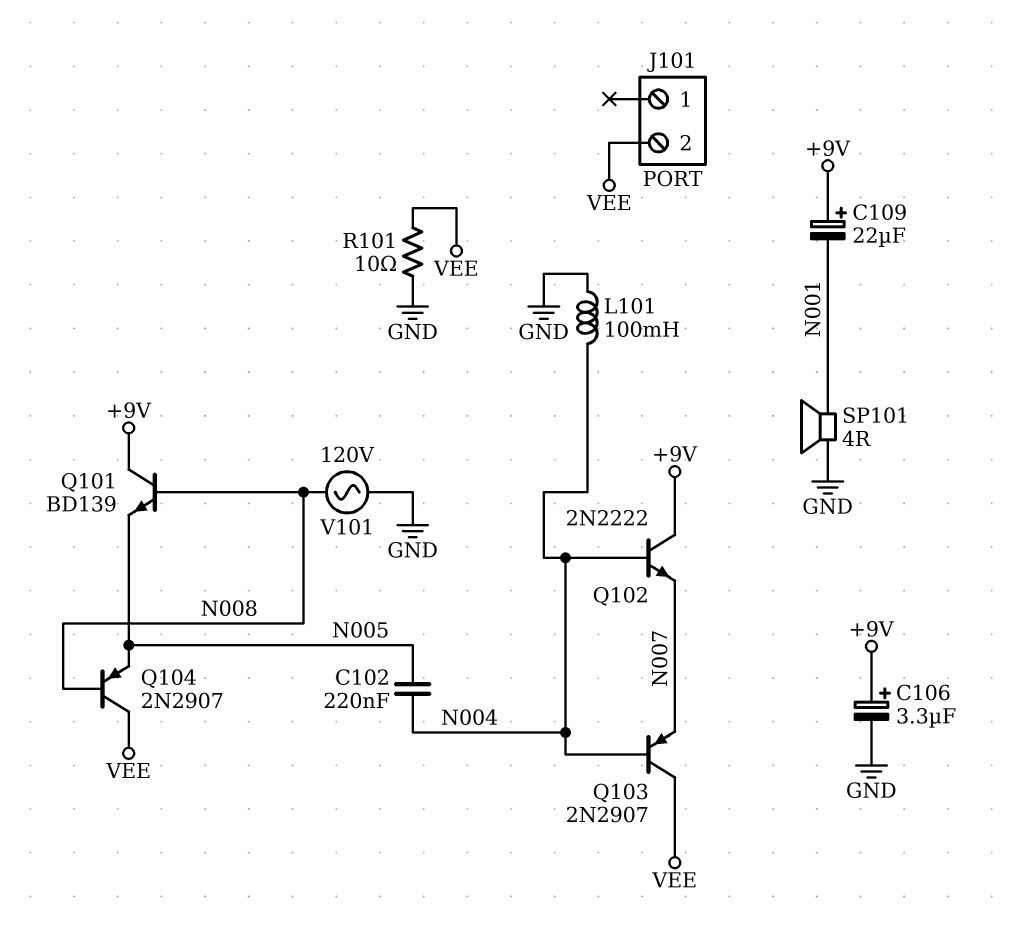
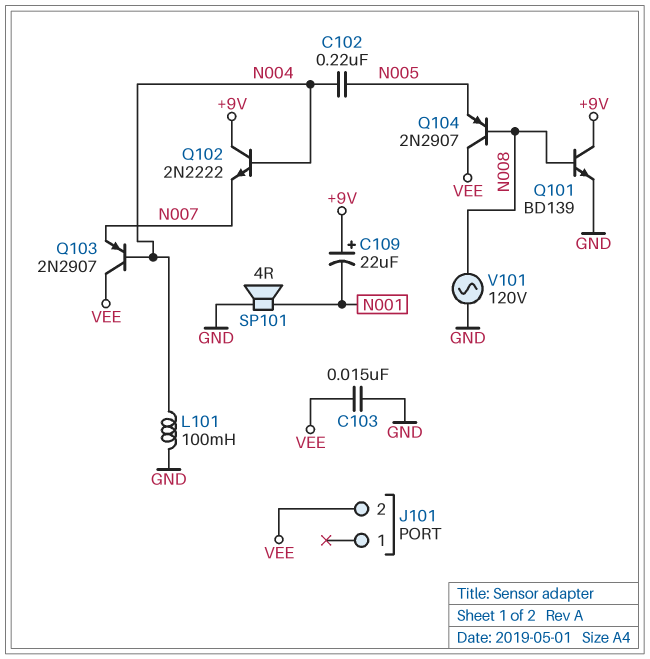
C103: none -> 15nF (GND, VEE)
C106: 3.3uF (plus +9V, minus GND) -> none
Q101: NPN BD139 (B N008, C +9V, E N005) -> NPN BD139 (B N008, C +9V, E GND)
R101: 10 (GND, VEE) -> none

